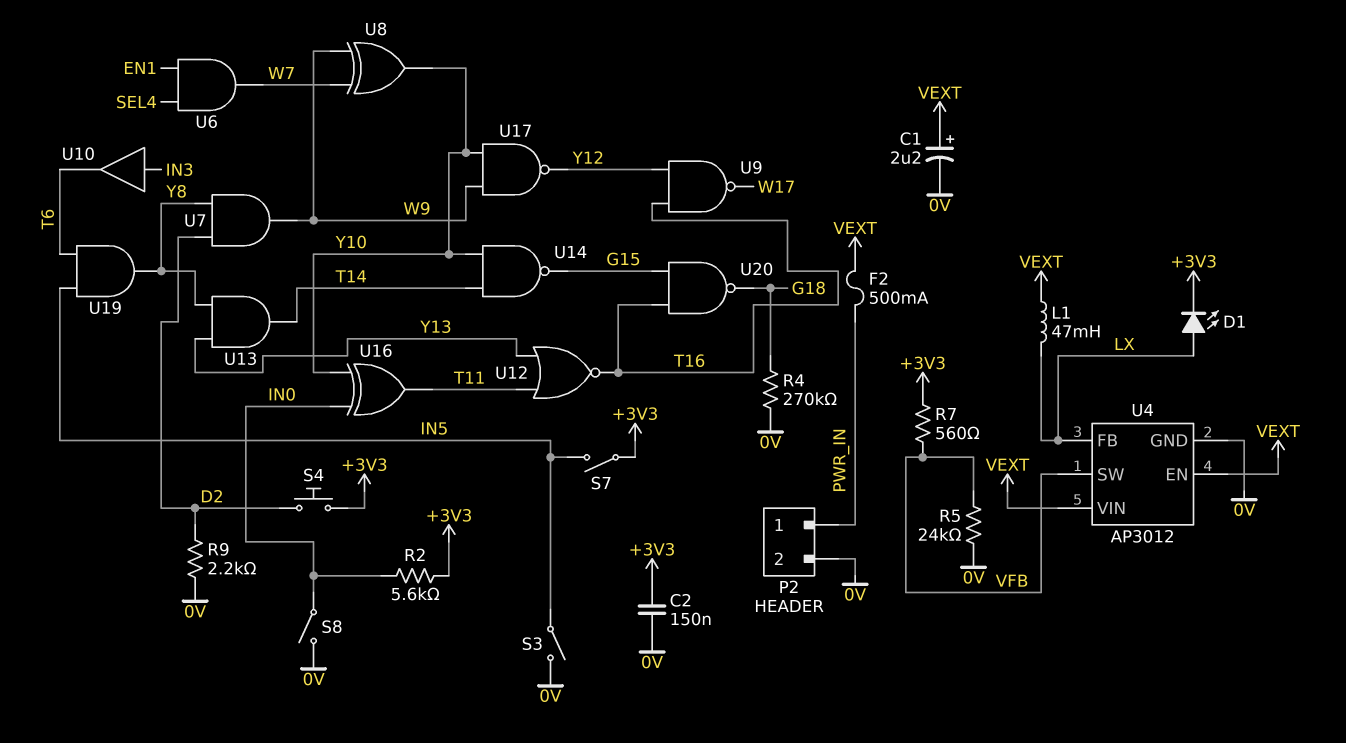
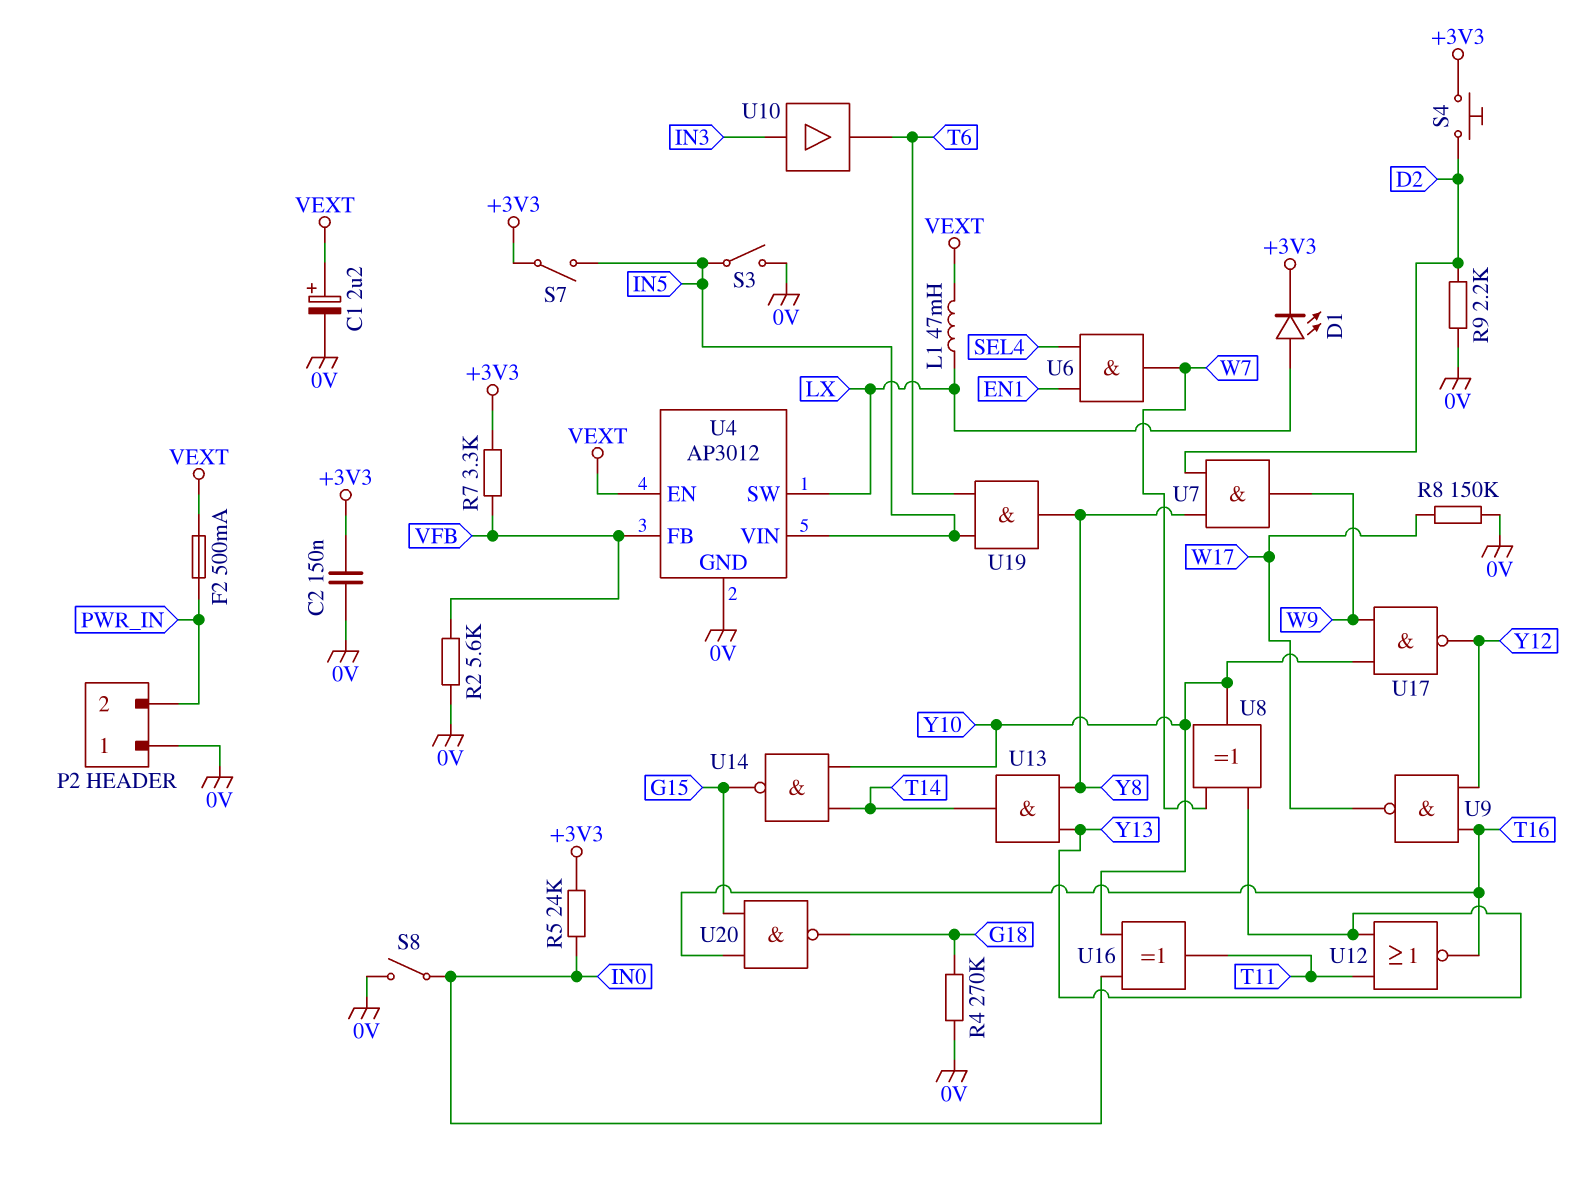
P2 pin 1: PWR_IN -> 0V
P2 pin 2: 0V -> PWR_IN
R2: 5.6k (+3V3, IN0) -> 5.6k (0V, VFB)
R5: 24k (0V, VFB) -> 24k (+3V3, IN0)
R7: 560 (+3V3, VFB) -> 3.3k (+3V3, VFB)
R8: none -> 150k (0V, W17)
U4 pin FB: LX -> VFB
U4 pin SW: VFB -> LX
U4 pin VIN: VEXT -> IN5
U8: XOR (in W7, in W9, out Y10) -> XOR (in W7, in Y13, out Y10)

